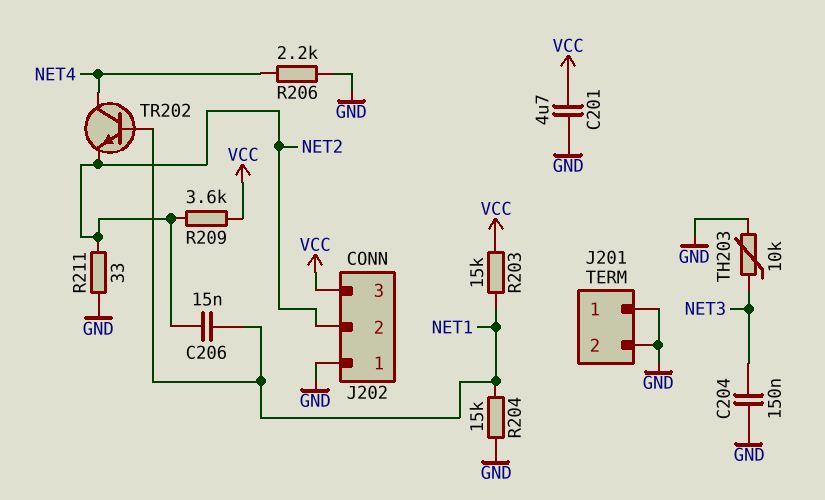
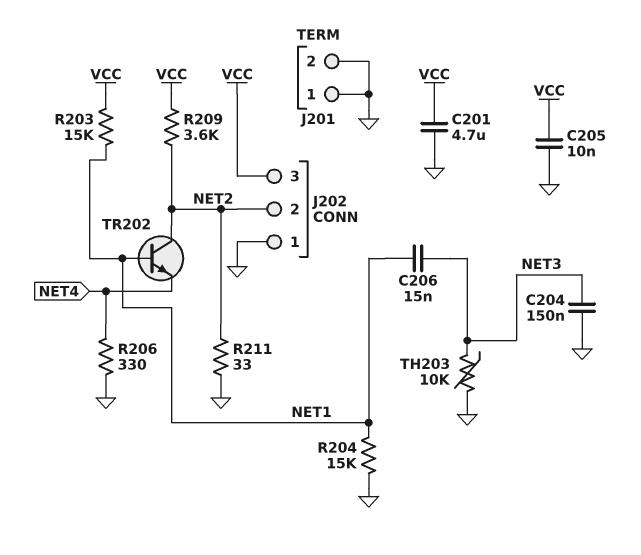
C205: none -> 10nF (GND, VCC)
C206: 15nF (NET1, NET2) -> 15nF (NET1, NET3)
R206: 2.2k (GND, NET4) -> 330 (GND, NET4)
TR202: NPN (B NET1, C NET4, E NET2) -> NPN (B NET1, C NET2, E NET4)

